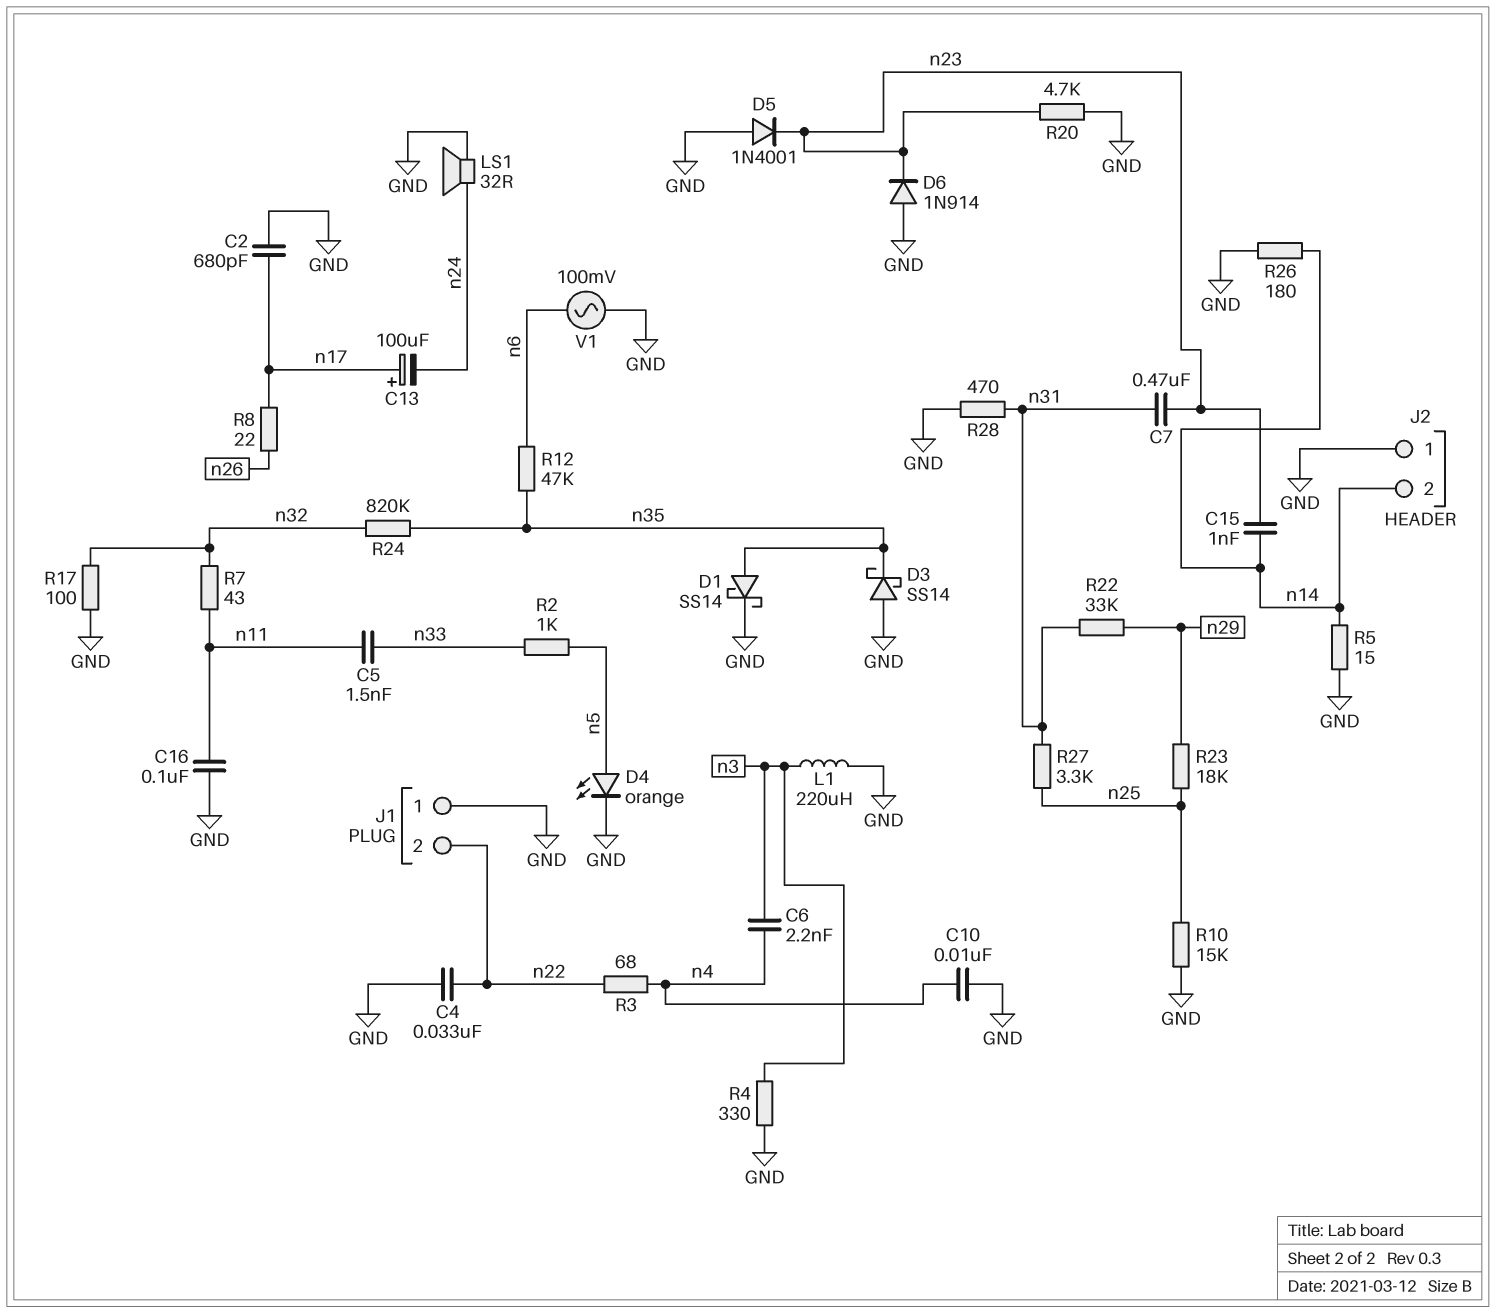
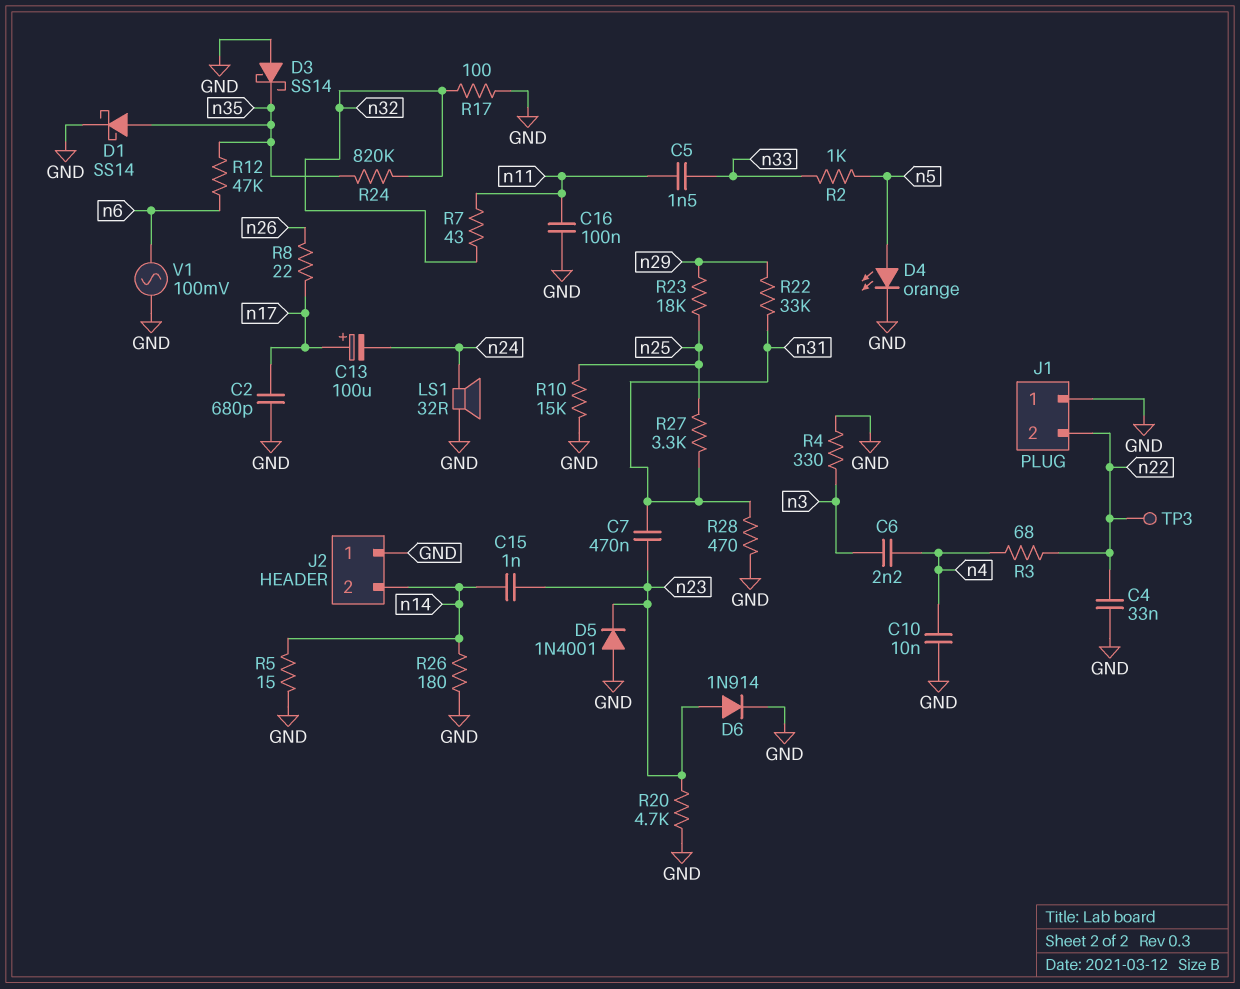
D6: diode 1N914 (A GND, K n23) -> diode 1N914 (A n23, K GND)
L1: 220uH (GND, n3) -> none
TP3: none -> test point (n22)

